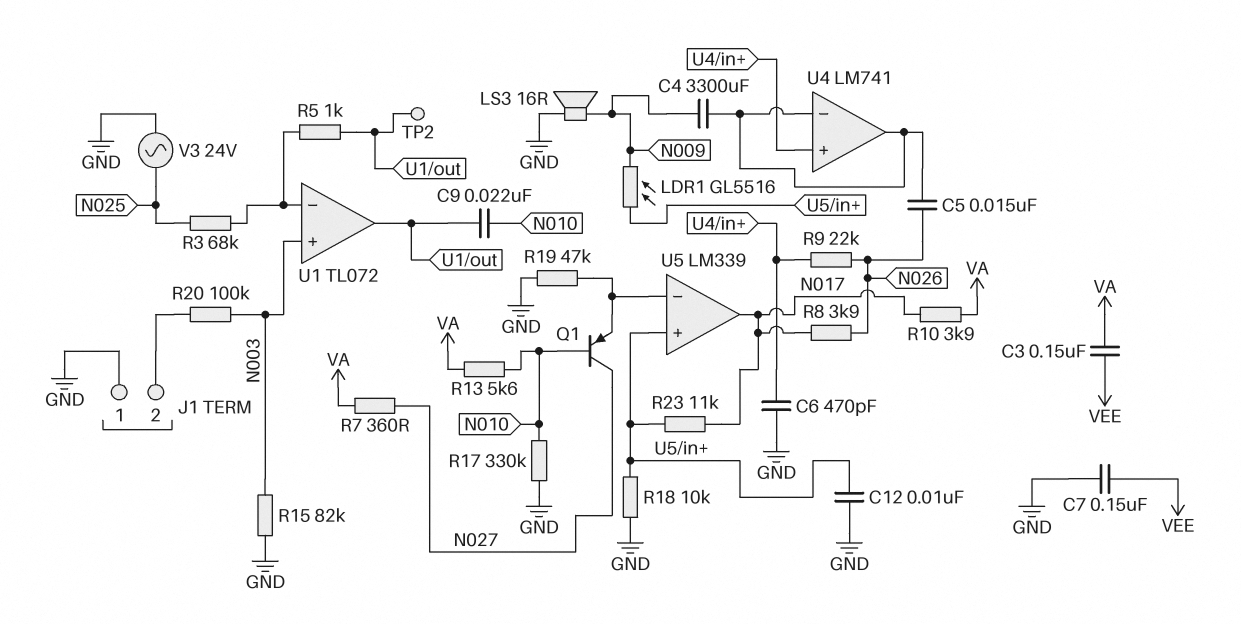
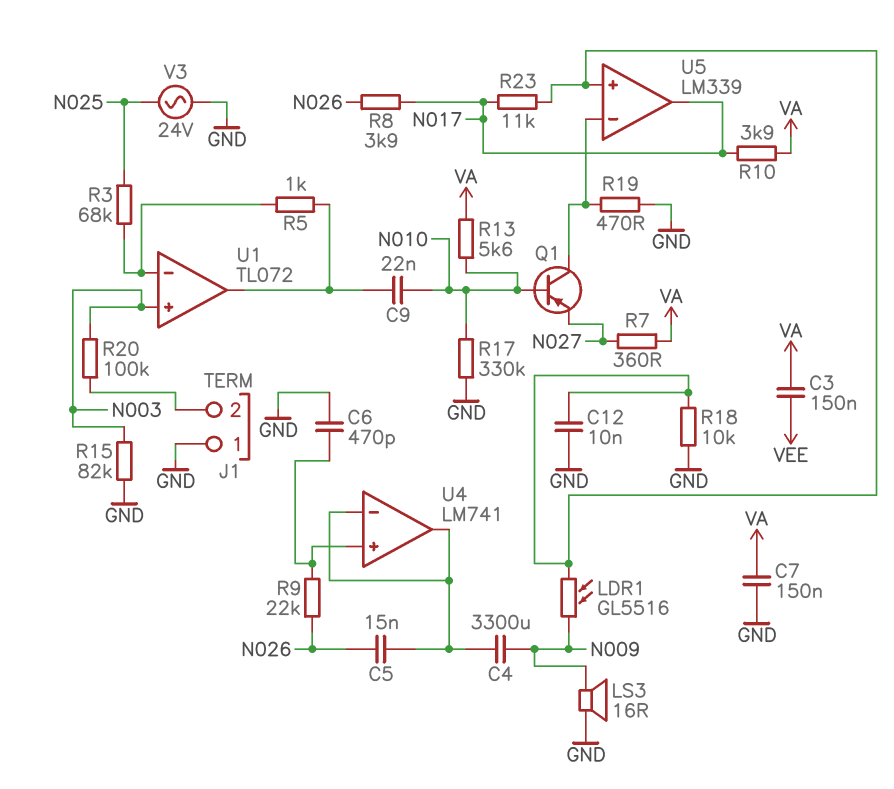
C7: 150nF (GND, VEE) -> 150nF (GND, VA)
Q1: PNP (B N010, C N027, E U5/in-) -> PNP (B N010, C U5/in-, E N027)
R19: 47k (GND, U5/in-) -> 470 (GND, U5/in-)
TP2: test point (U1/out) -> none

